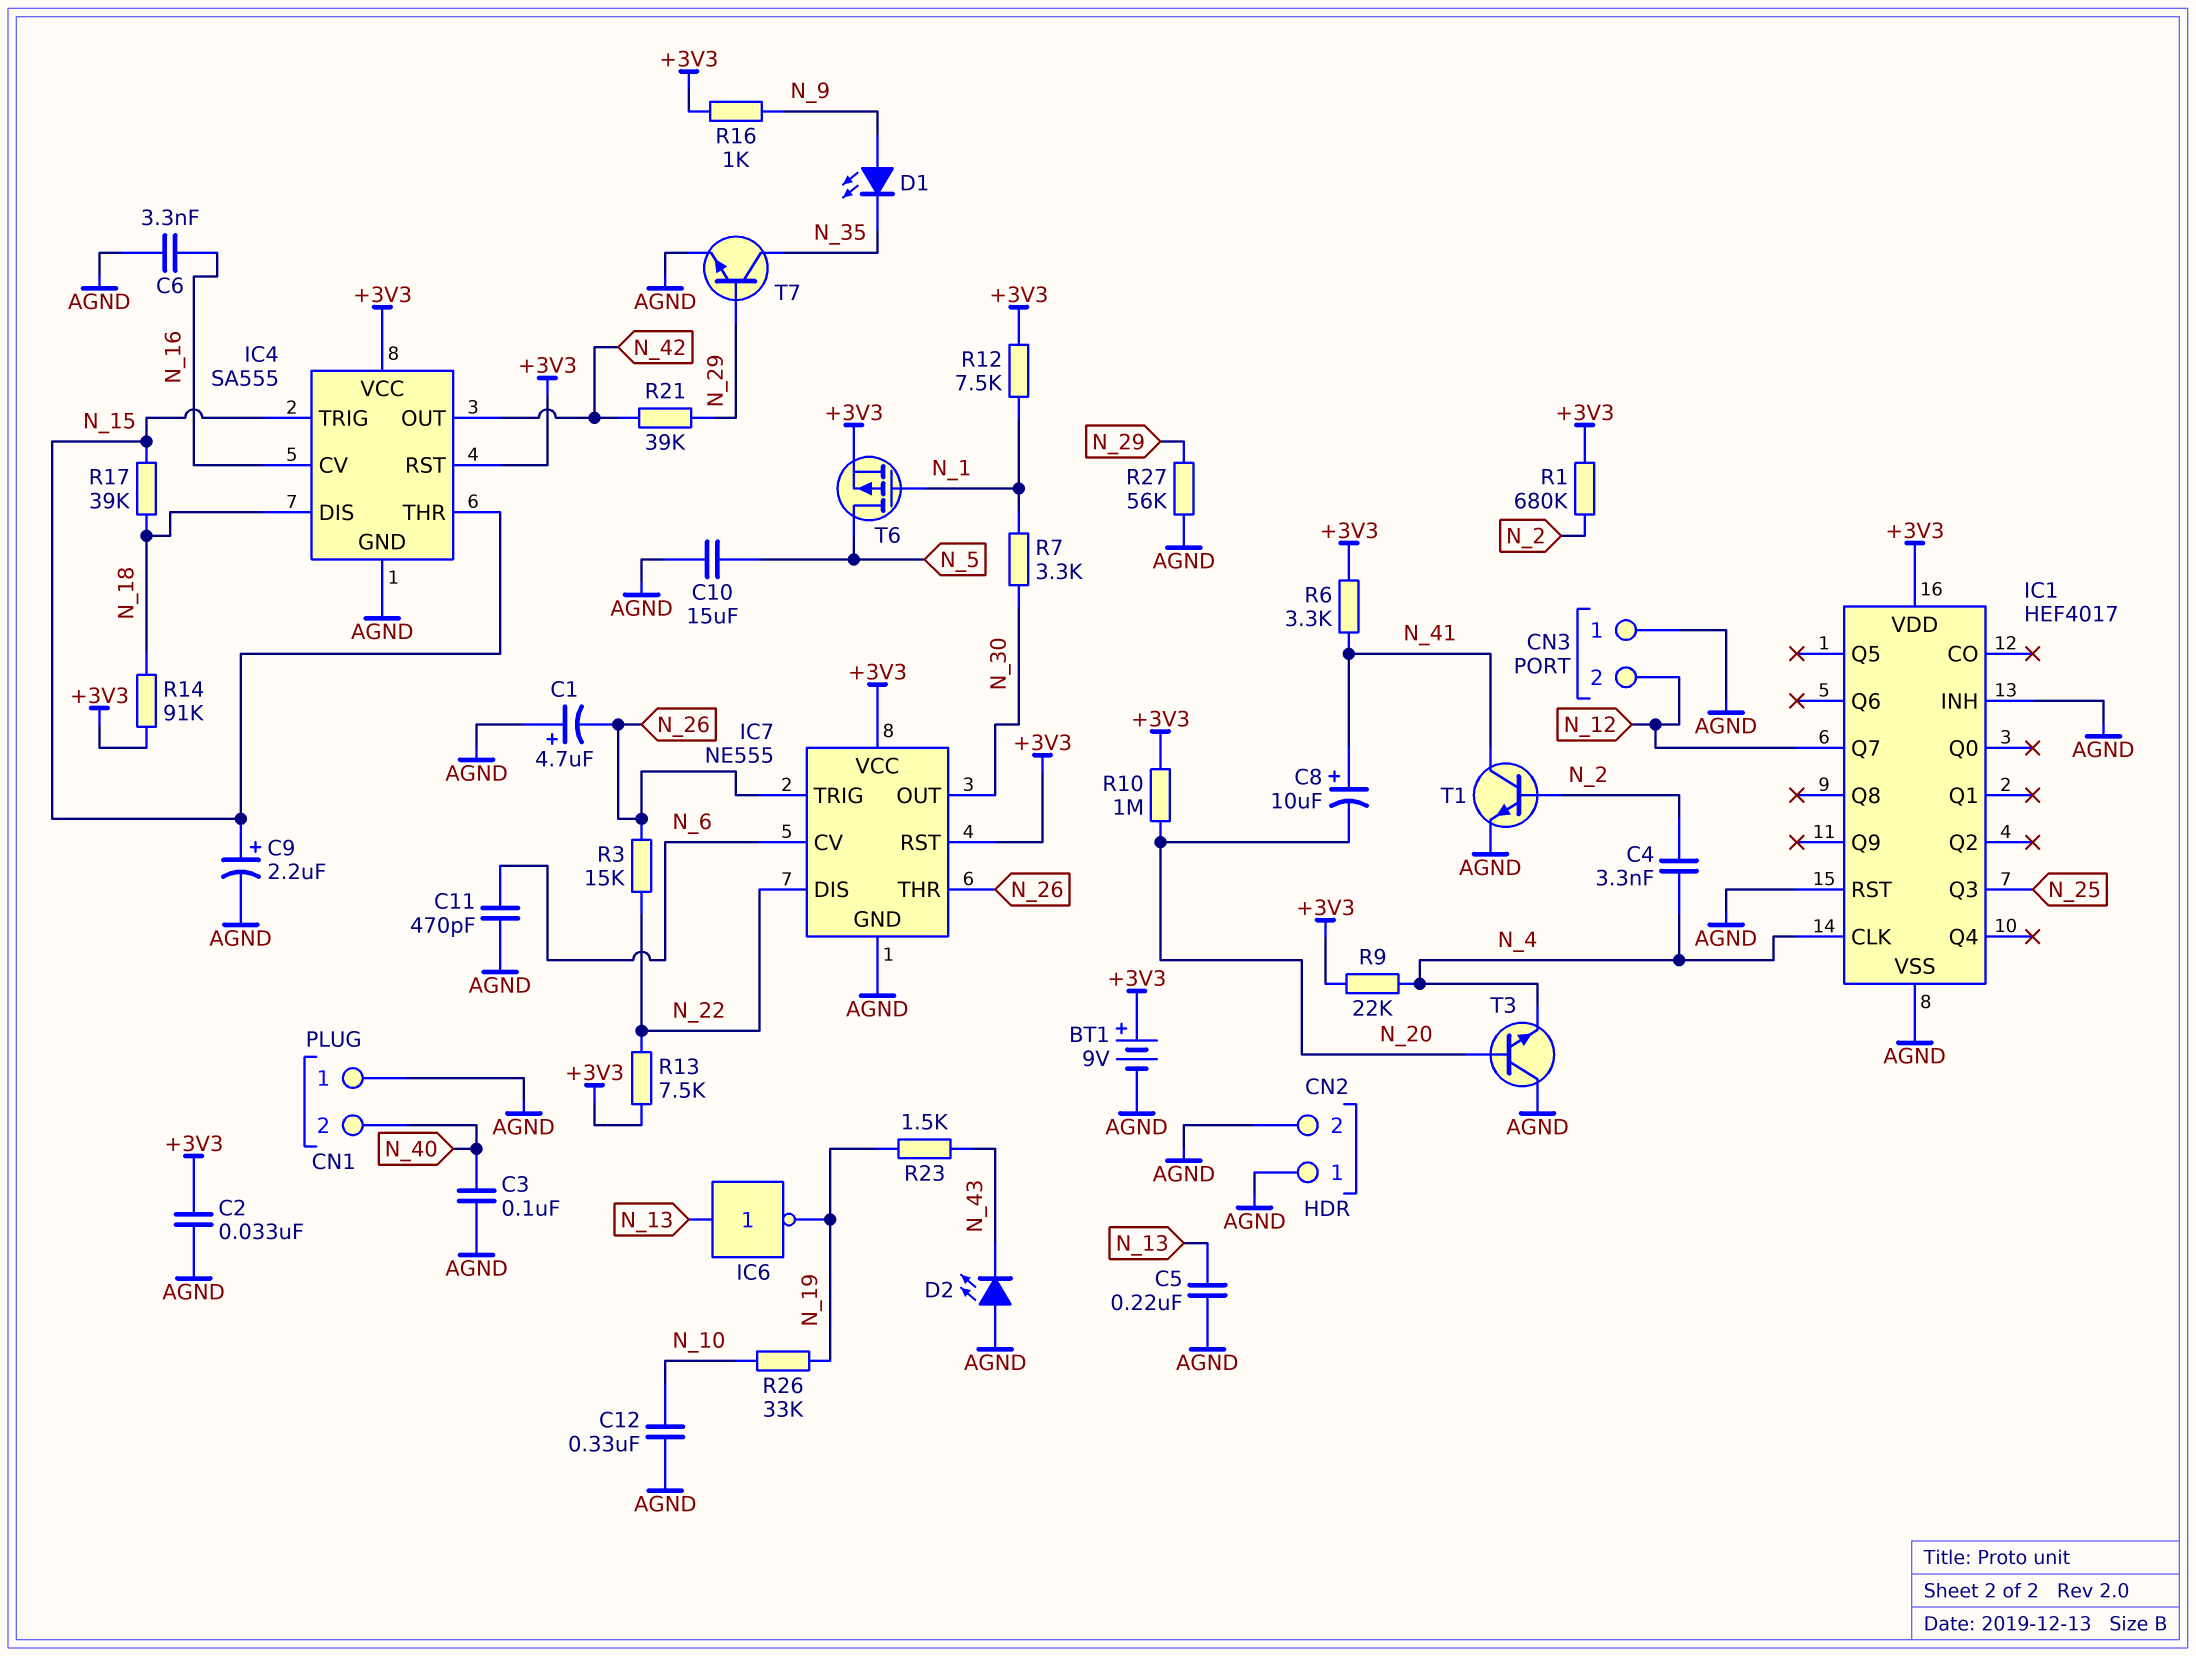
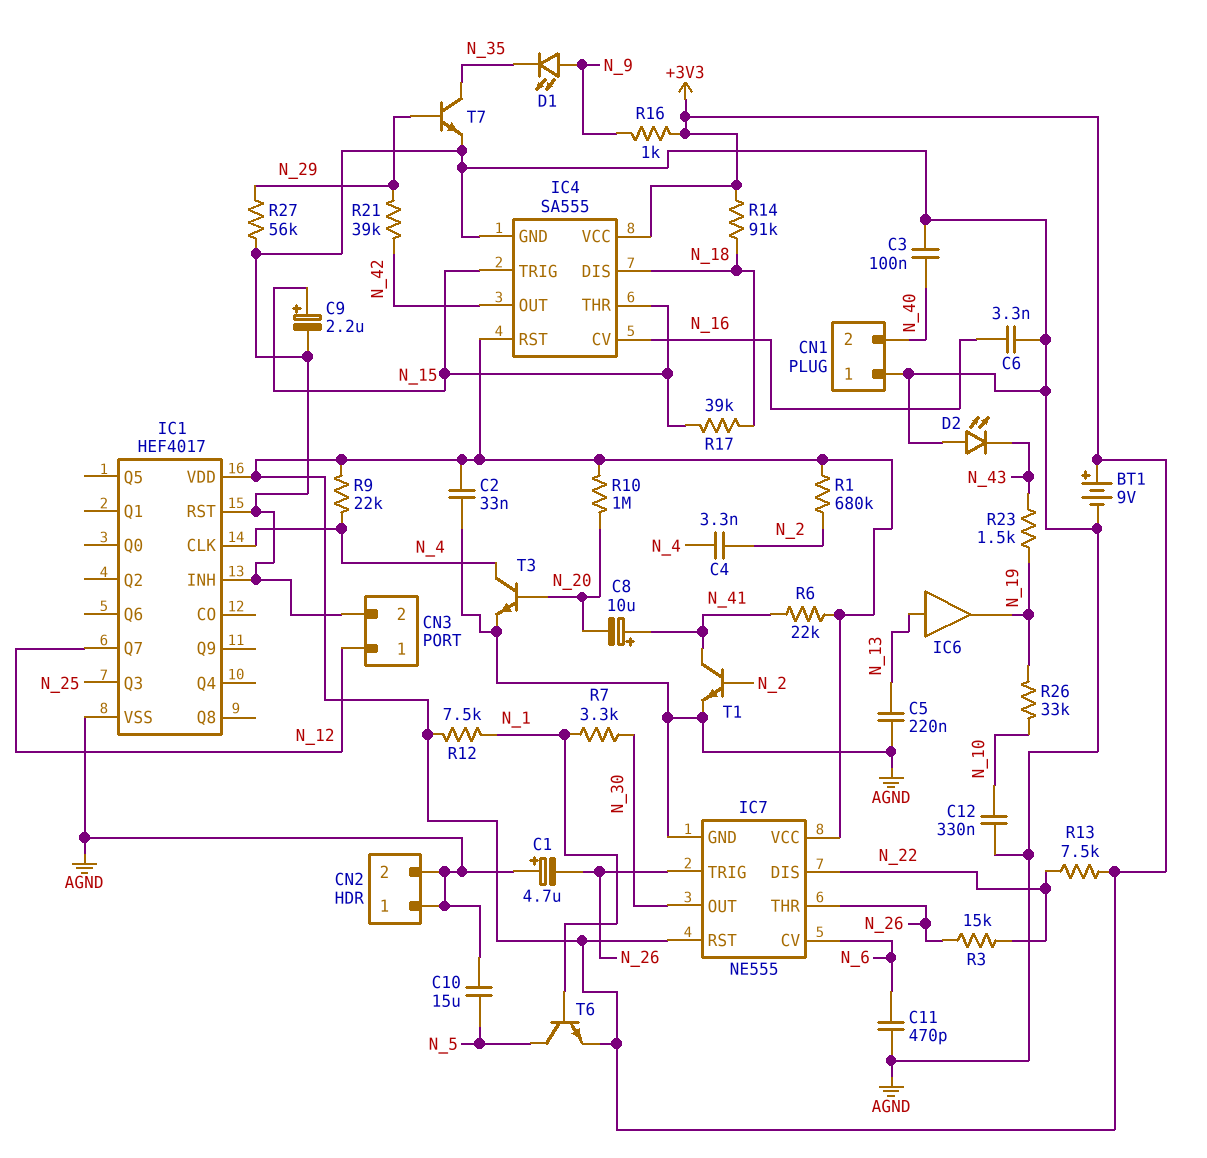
CN3 pin 1: AGND -> N_12
CN3 pin 2: N_12 -> AGND
IC6: NOT (in N_13, out N_19) -> buffer (in N_13, out N_19)
R6: 3.3k (+3V3, N_41) -> 22k (+3V3, N_41)
T3: NPN (B N_20, C AGND, E N_4) -> NPN (B N_20, C N_4, E AGND)
T6: PMOS (G N_1, D N_5, S +3V3) -> NPN (B N_1, C N_5, E +3V3)

